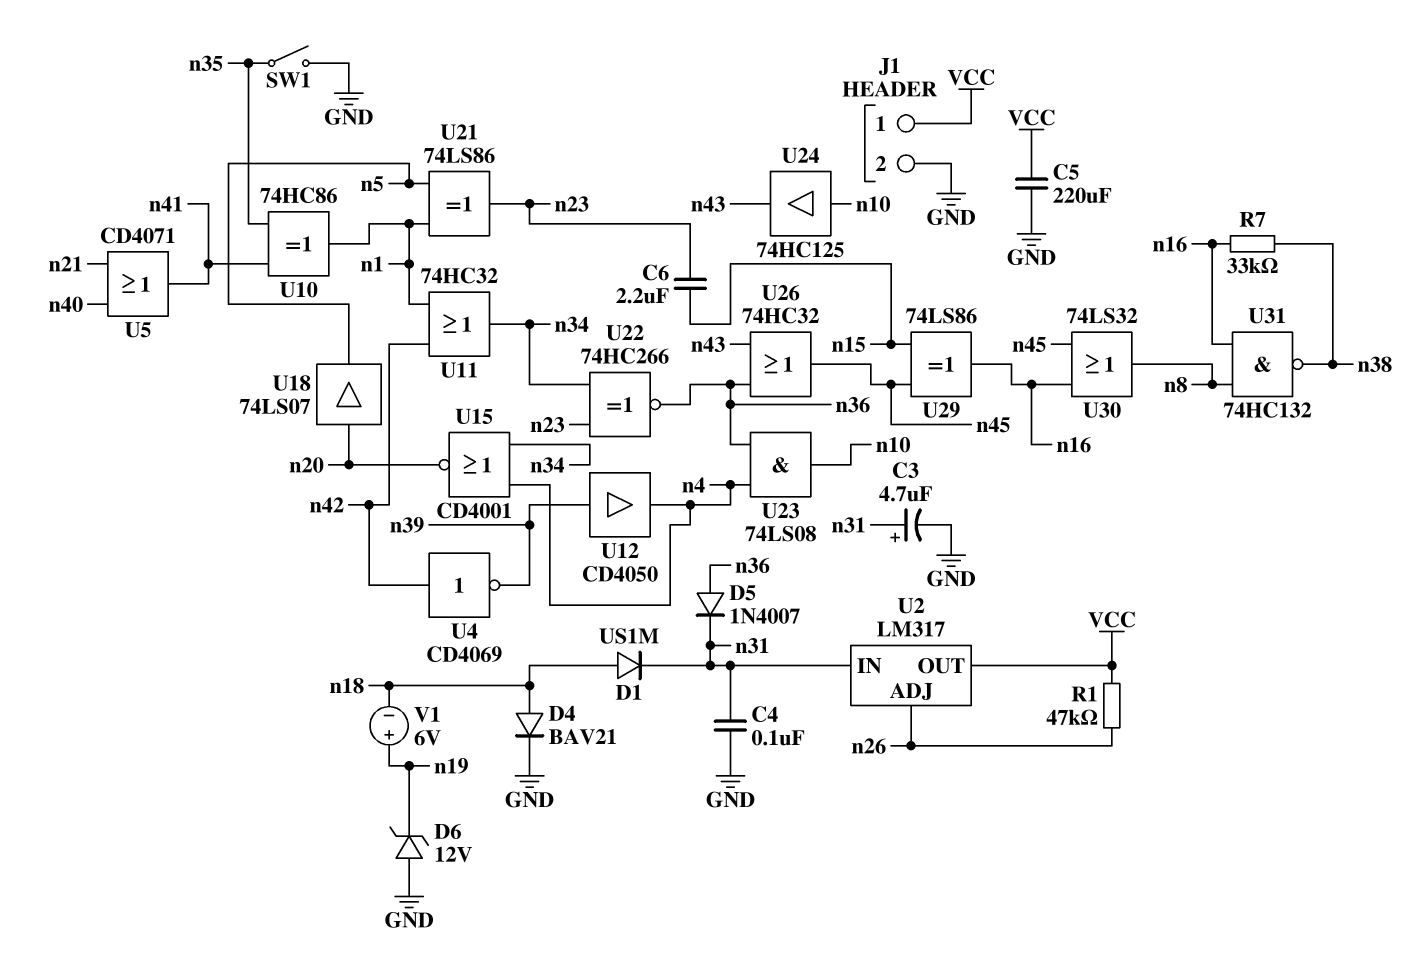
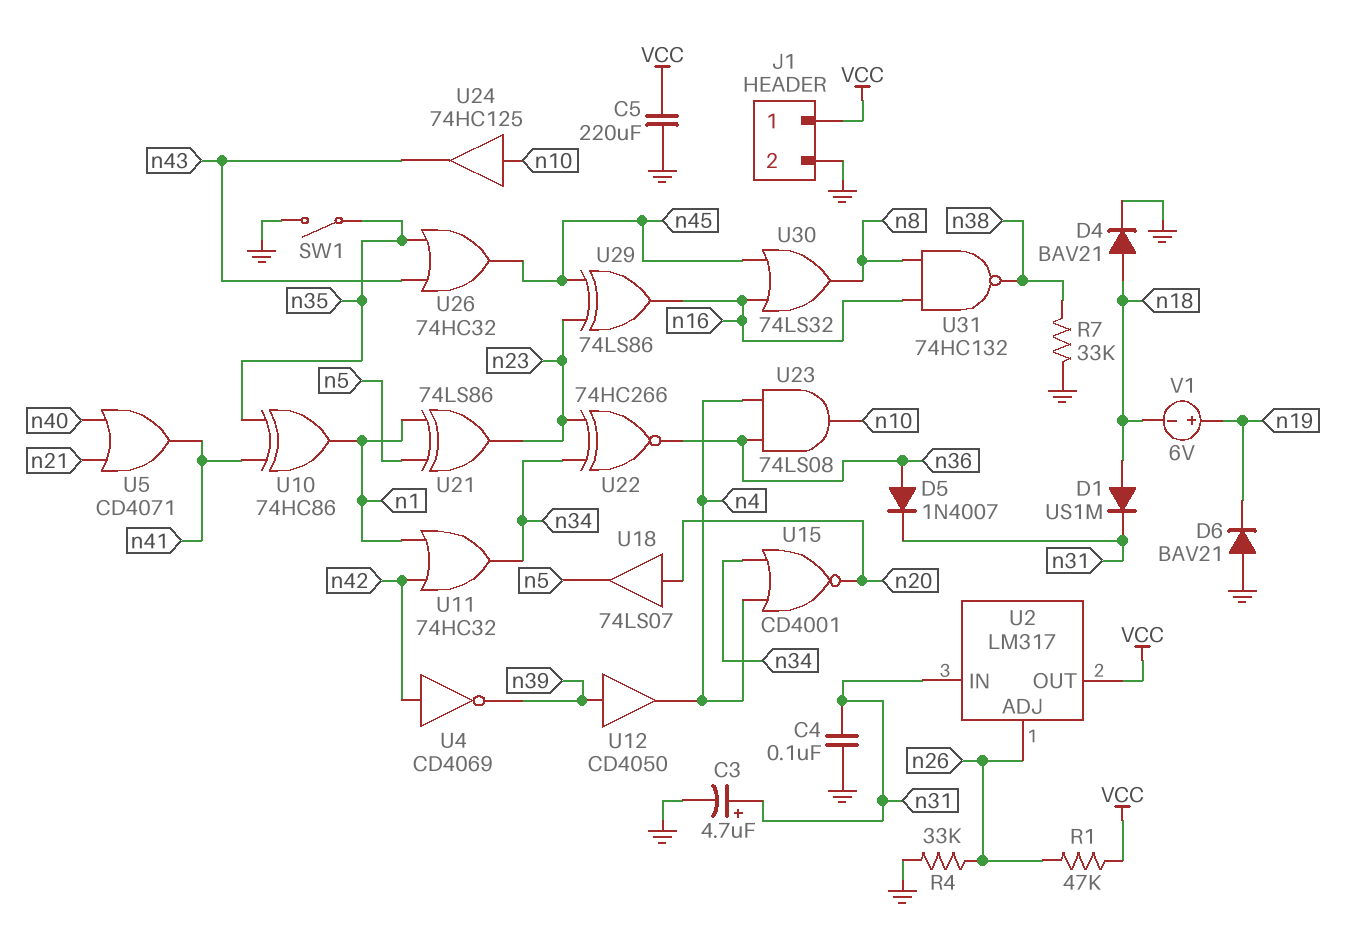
C6: 2.2uF (n15, n23) -> none
D6: zener 12V (A GND, K n19) -> diode BAV21 (A GND, K n19)
R4: none -> 33k (GND, n26)
R7: 33k (n16, n38) -> 33k (GND, n38)
U26: OR 74HC32 (in n36, in n43, out n45) -> OR 74HC32 (in n35, in n43, out n45)
U29: XOR 74LS86 (in n15, in n45, out n16) -> XOR 74LS86 (in n23, in n45, out n16)

